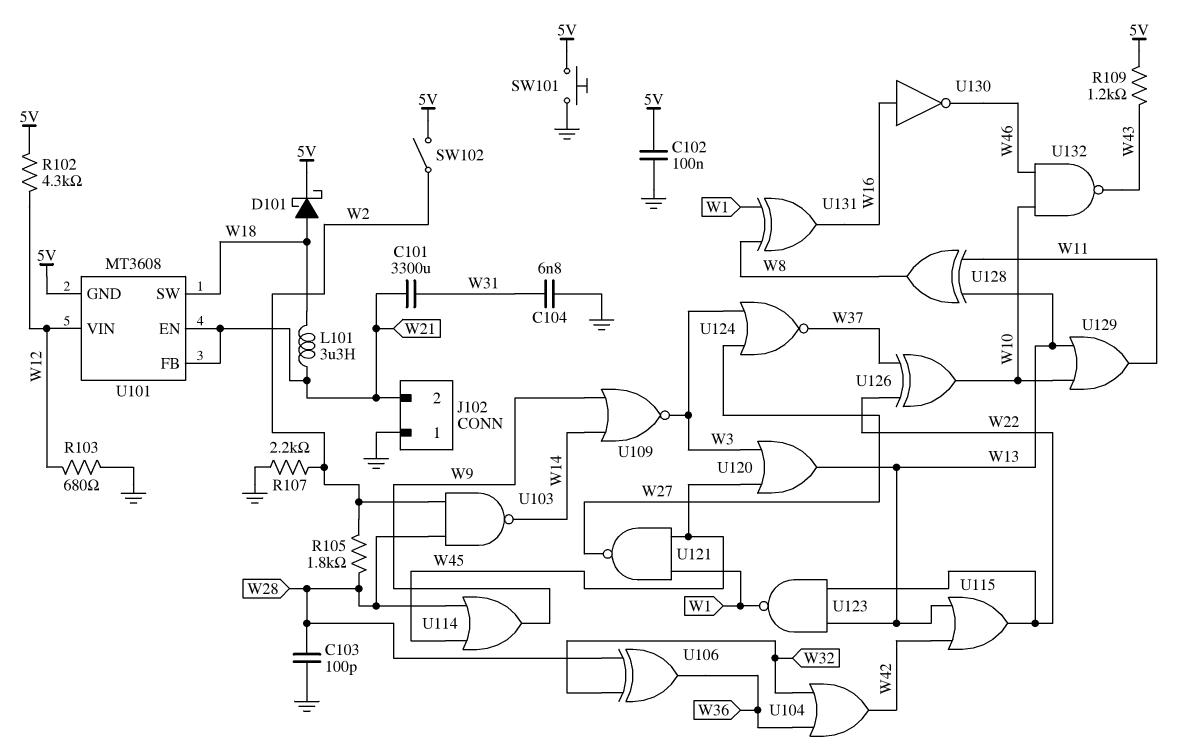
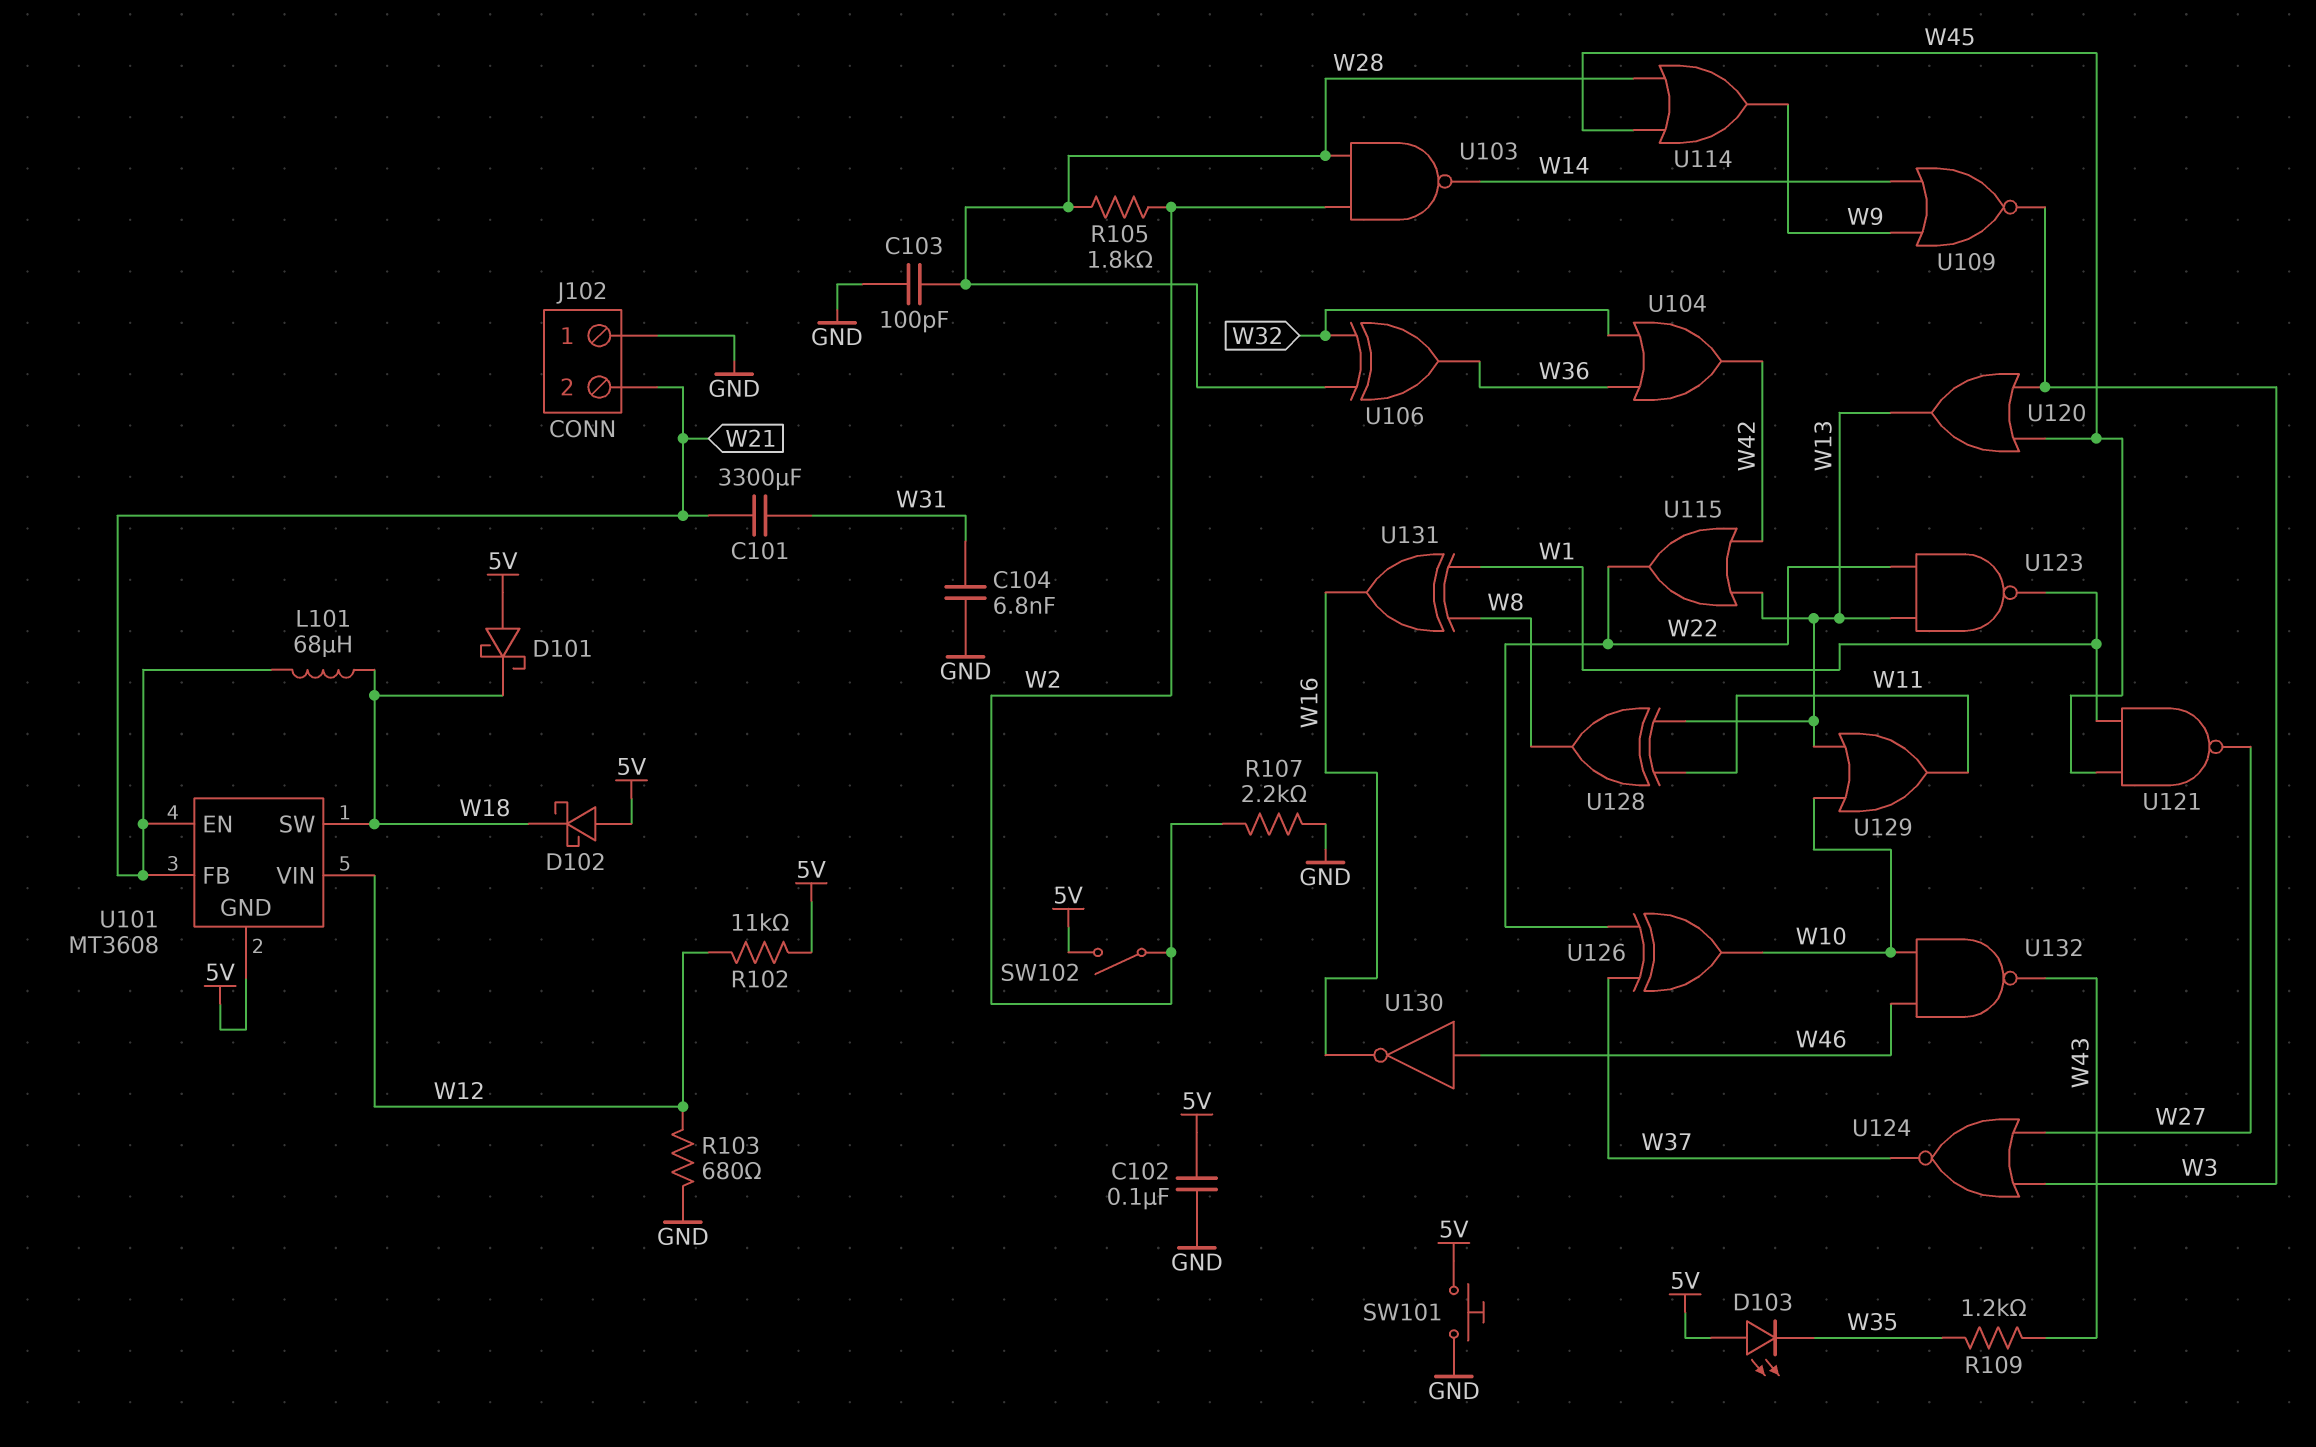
D101: schottky (A W18, K 5V) -> schottky (A 5V, K W18)
D102: none -> schottky (A 5V, K W18)
D103: none -> LED (A 5V, K W35)
L101: 3.3uH (W18, W21) -> 68uH (W18, W21)
R102: 4.3k (5V, W12) -> 11k (5V, W12)
R109: 1.2k (5V, W43) -> 1.2k (W35, W43)
U130: NOT (in W16, out W46) -> NOT (in W46, out W16)

